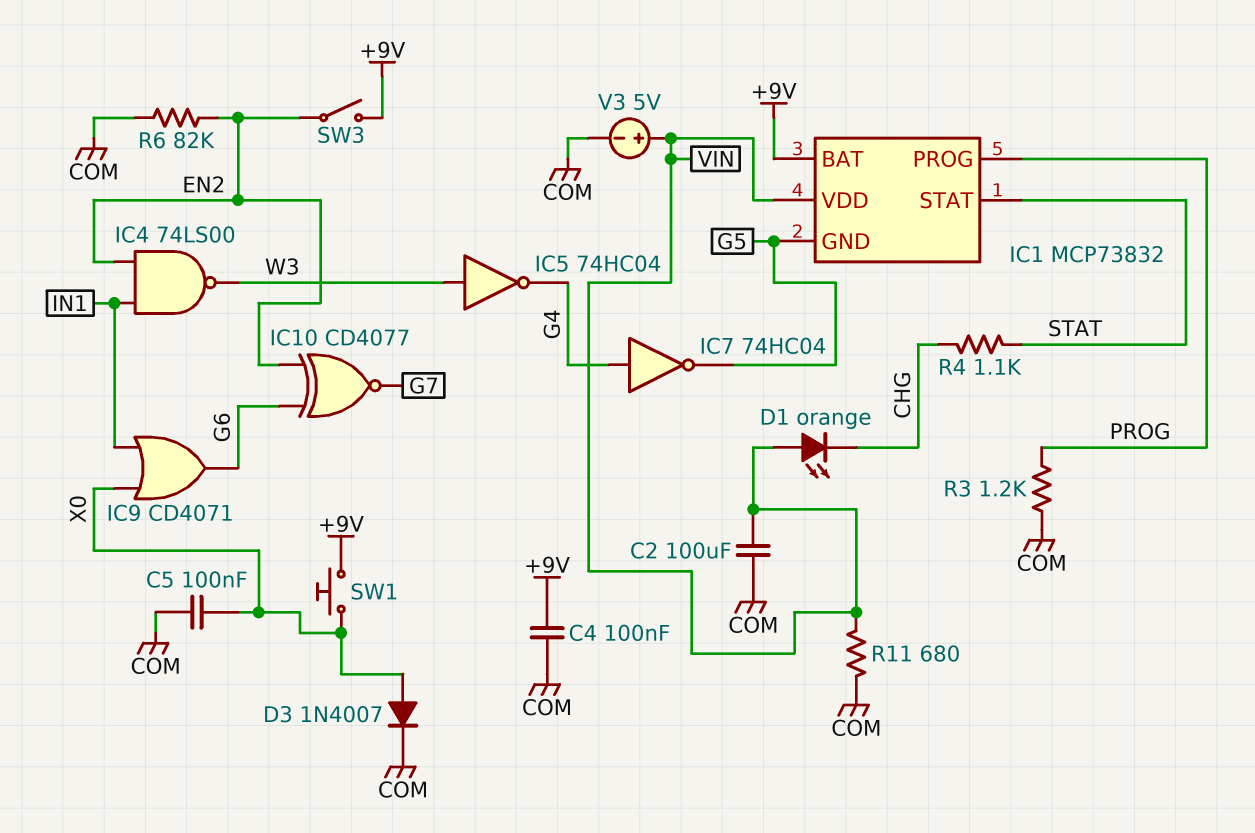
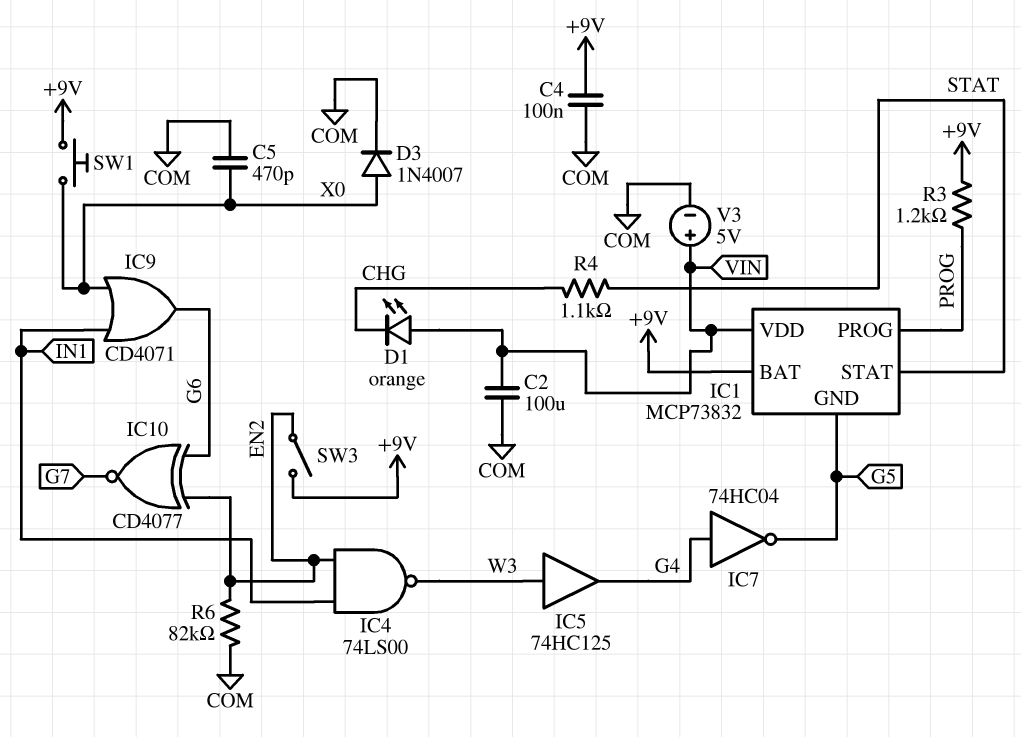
C5: 100nF (COM, X0) -> 470pF (COM, X0)
IC5: NOT 74HC04 (in W3, out G4) -> buffer 74HC125 (in W3, out G4)
R3: 1.2k (COM, PROG) -> 1.2k (+9V, PROG)
R11: 680 (COM, VIN) -> none

